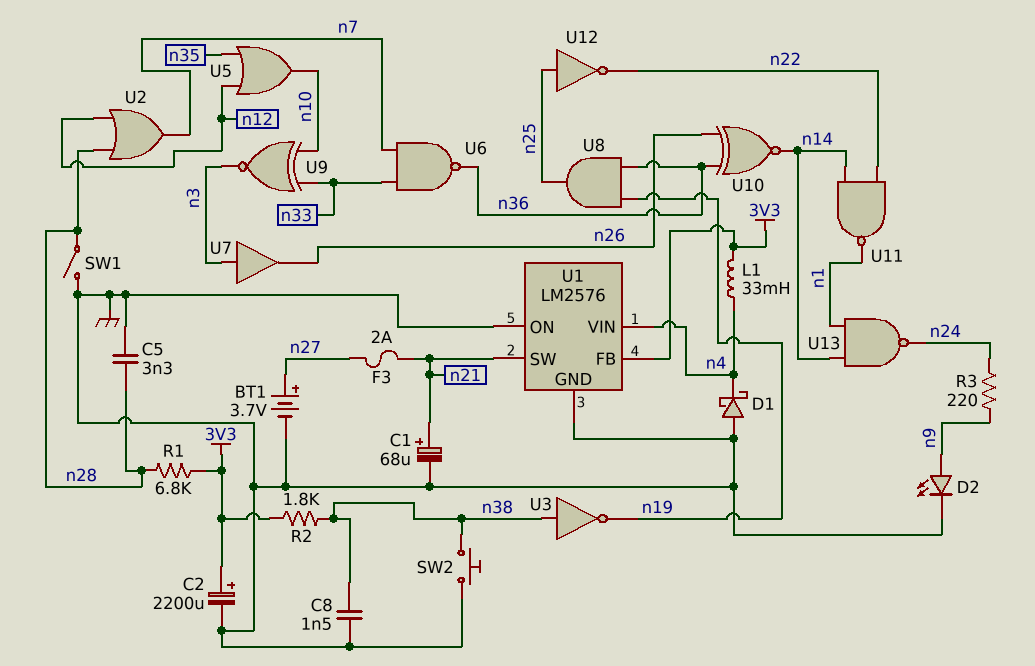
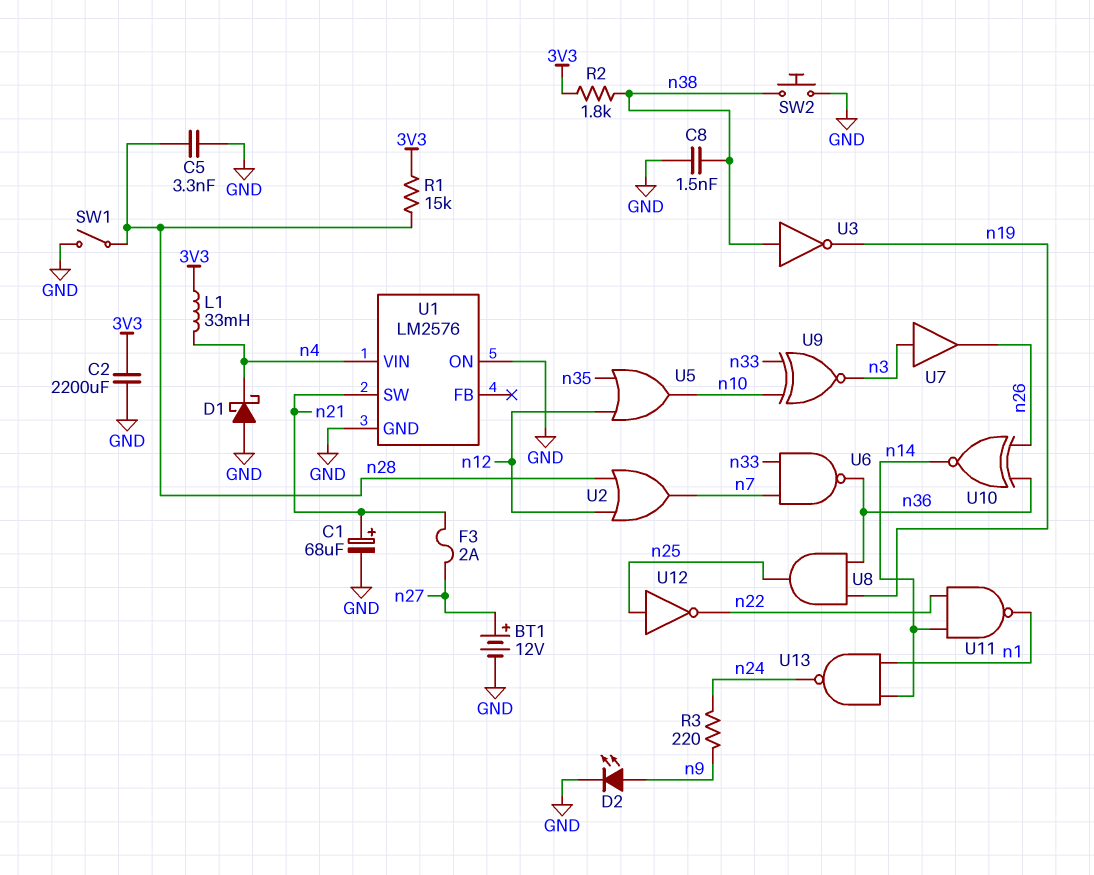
BT1: 3.7V (plus n27, minus GND) -> 12V (plus n27, minus GND)
C2: 2200uF (plus 3V3, minus GND) -> 2200uF (3V3, GND)
R1: 6.8k (3V3, n28) -> 15k (3V3, n28)
U1 pin FB: 3V3 -> none

